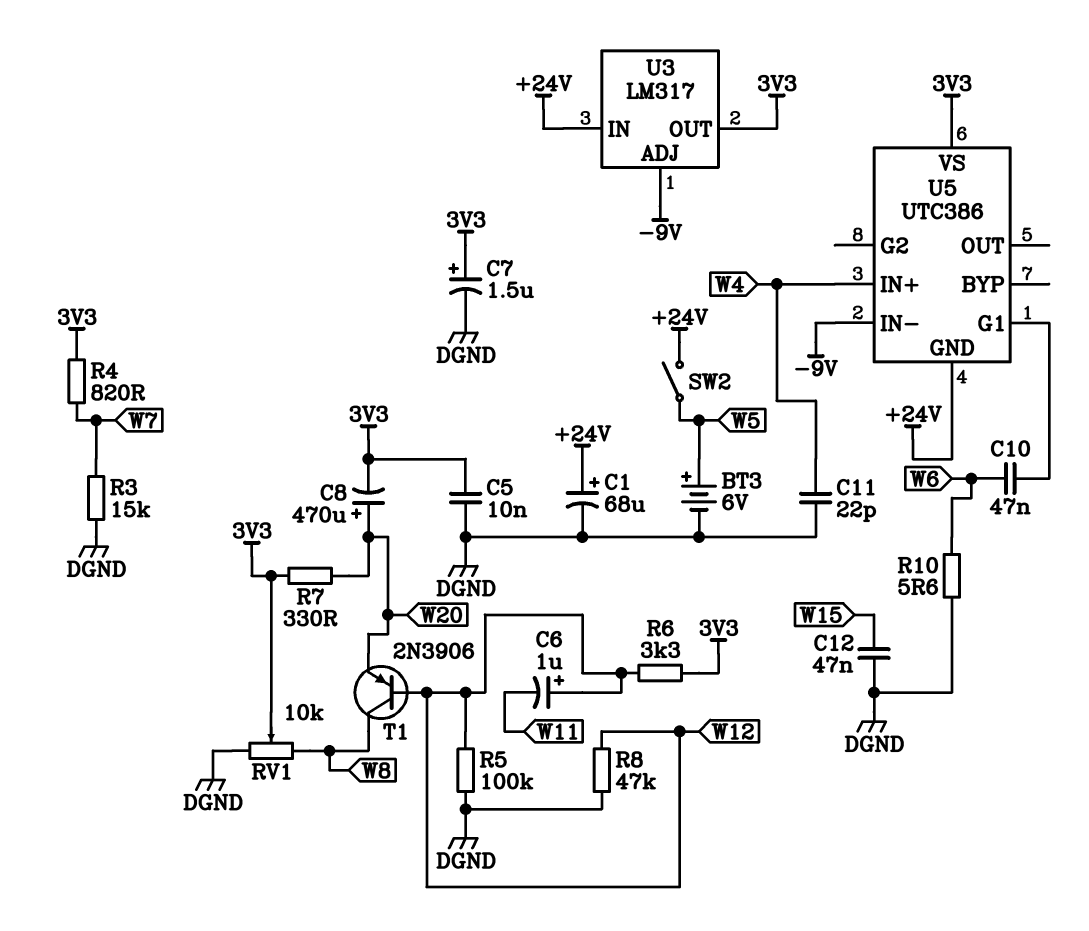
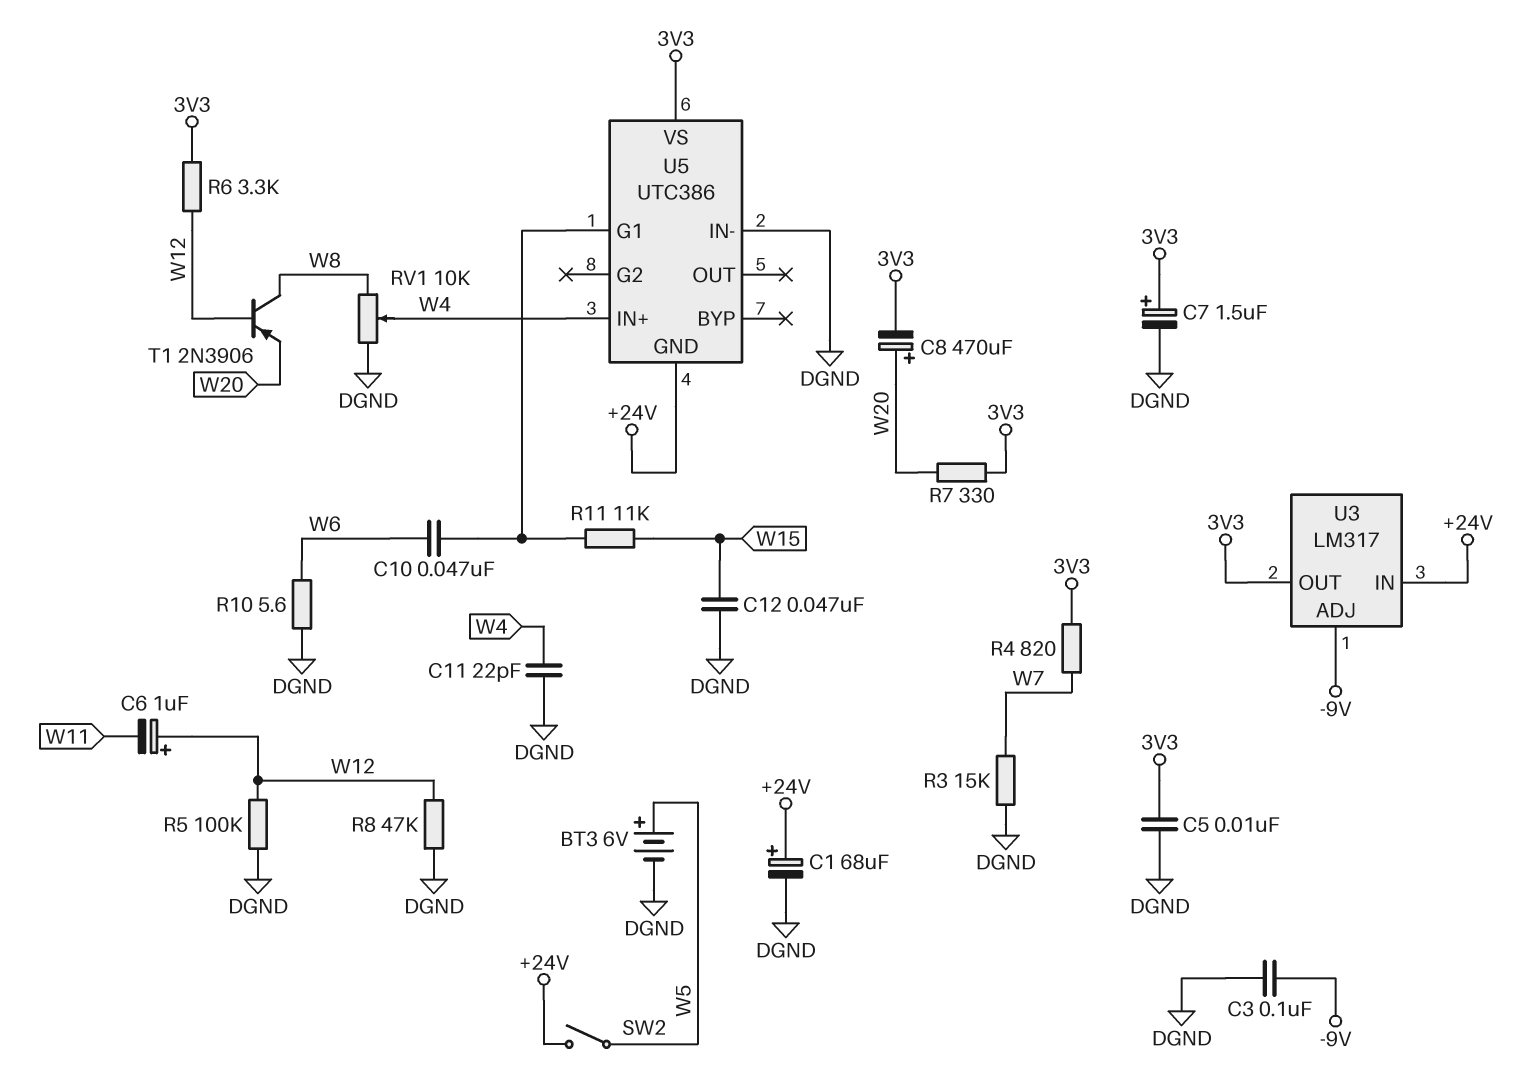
C3: none -> 100nF (-9V, DGND)
R11: none -> 11k (U5/G1, W15)
RV1: 10k (DGND, W8, wiper 3V3) -> 10k (DGND, W8, wiper W4)
U5 pin IN-: -9V -> DGND

